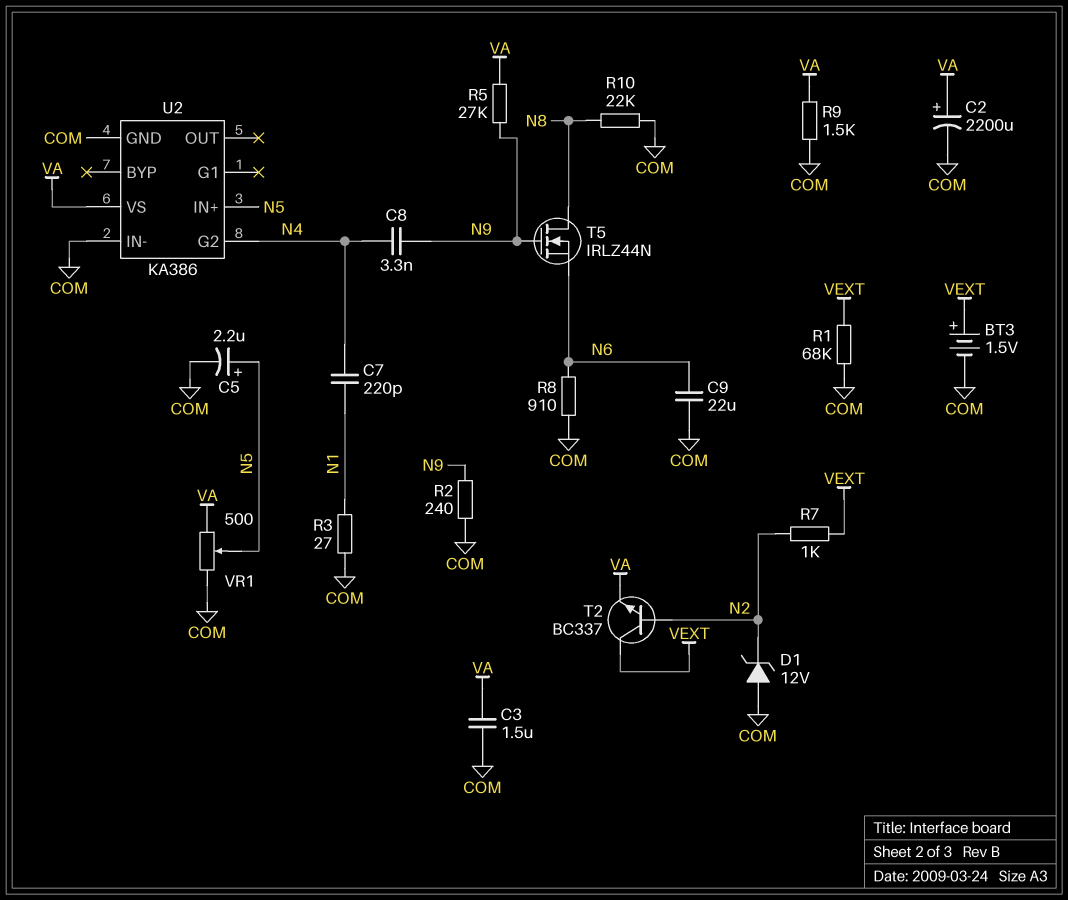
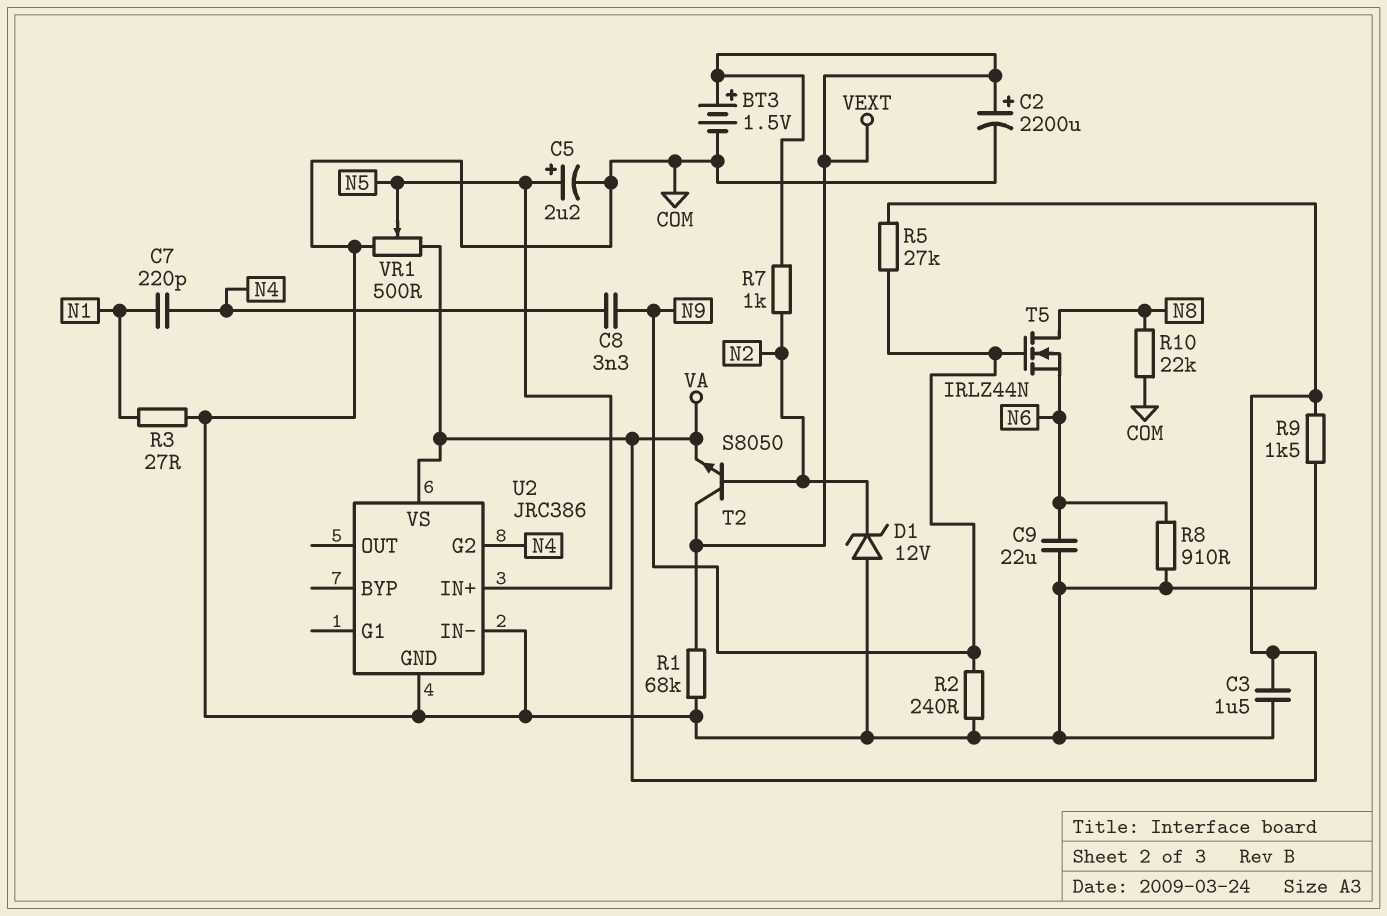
C2: 2200uF (plus VA, minus COM) -> 2200uF (plus VEXT, minus COM)
T2: NPN BC337 (B N2, C VEXT, E VA) -> NPN S8050 (B N2, C VEXT, E VA)
U2: KA386 -> JRC386

